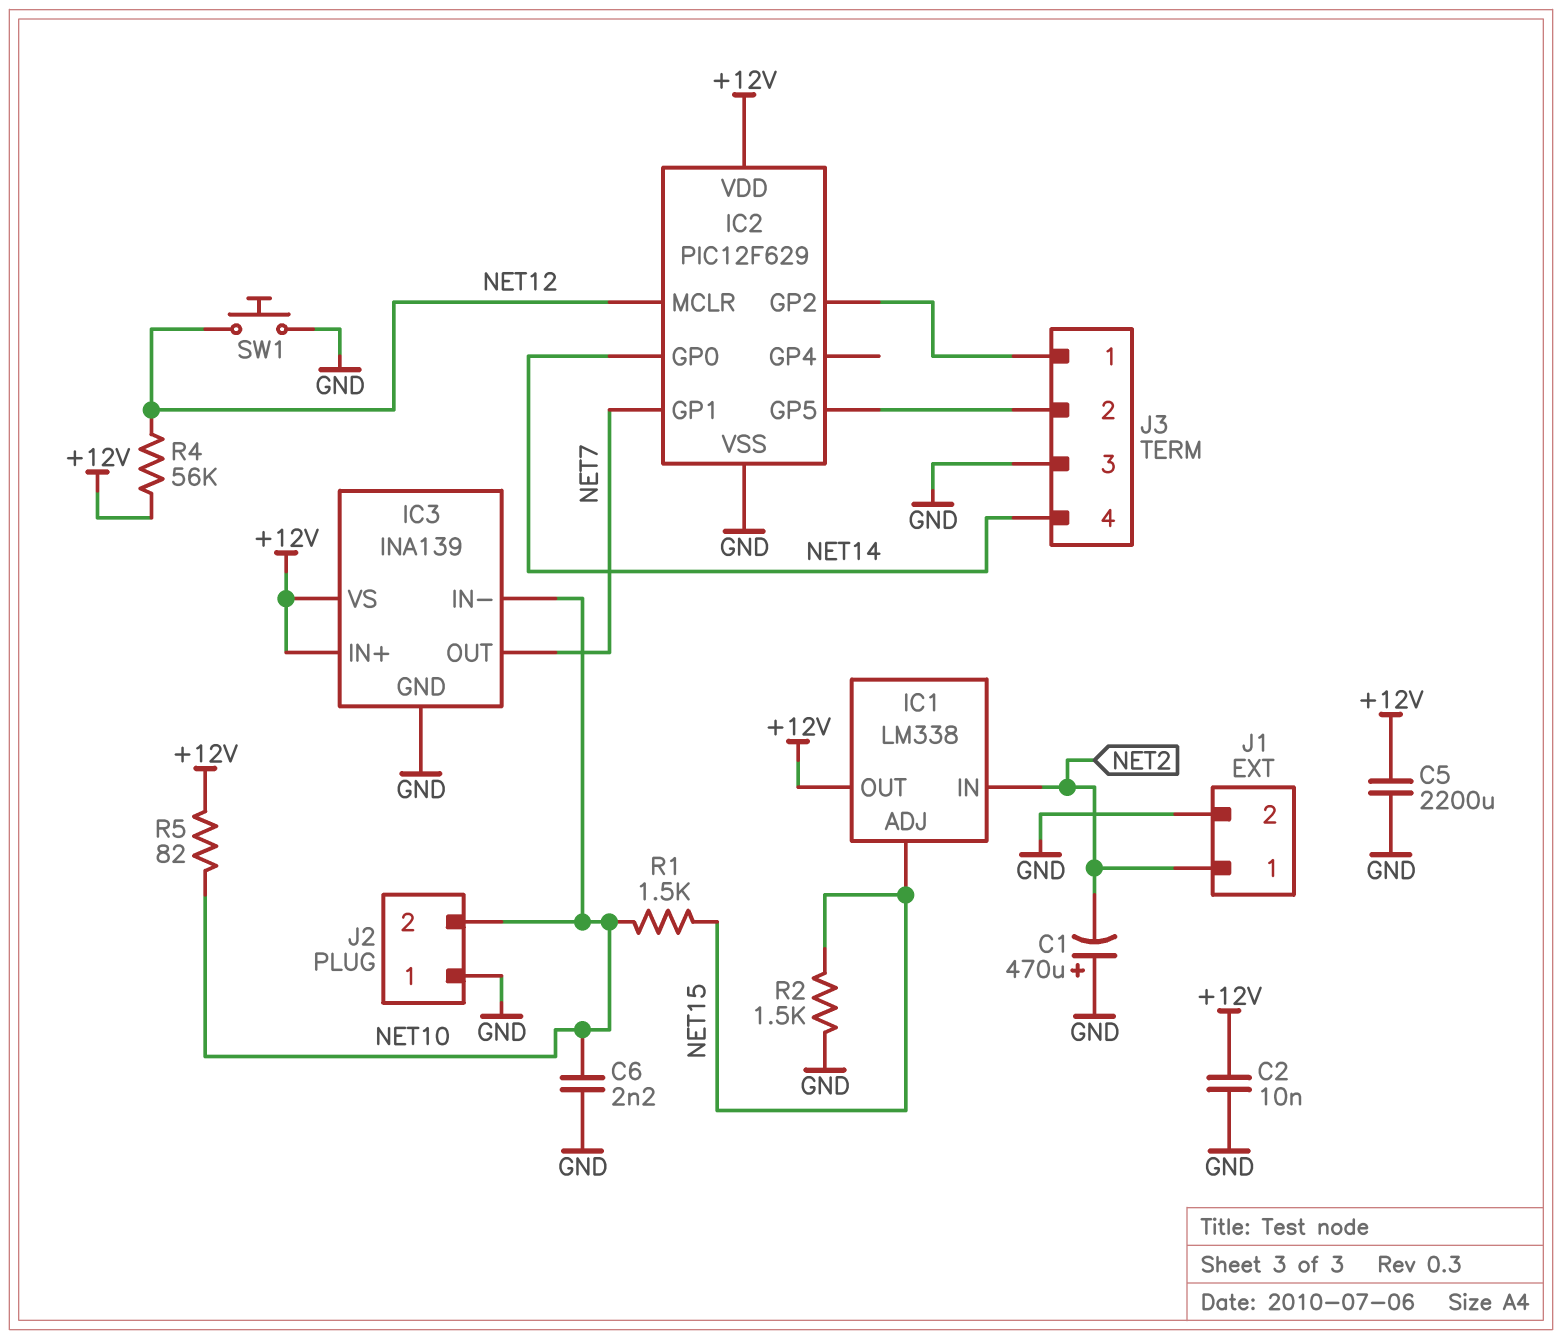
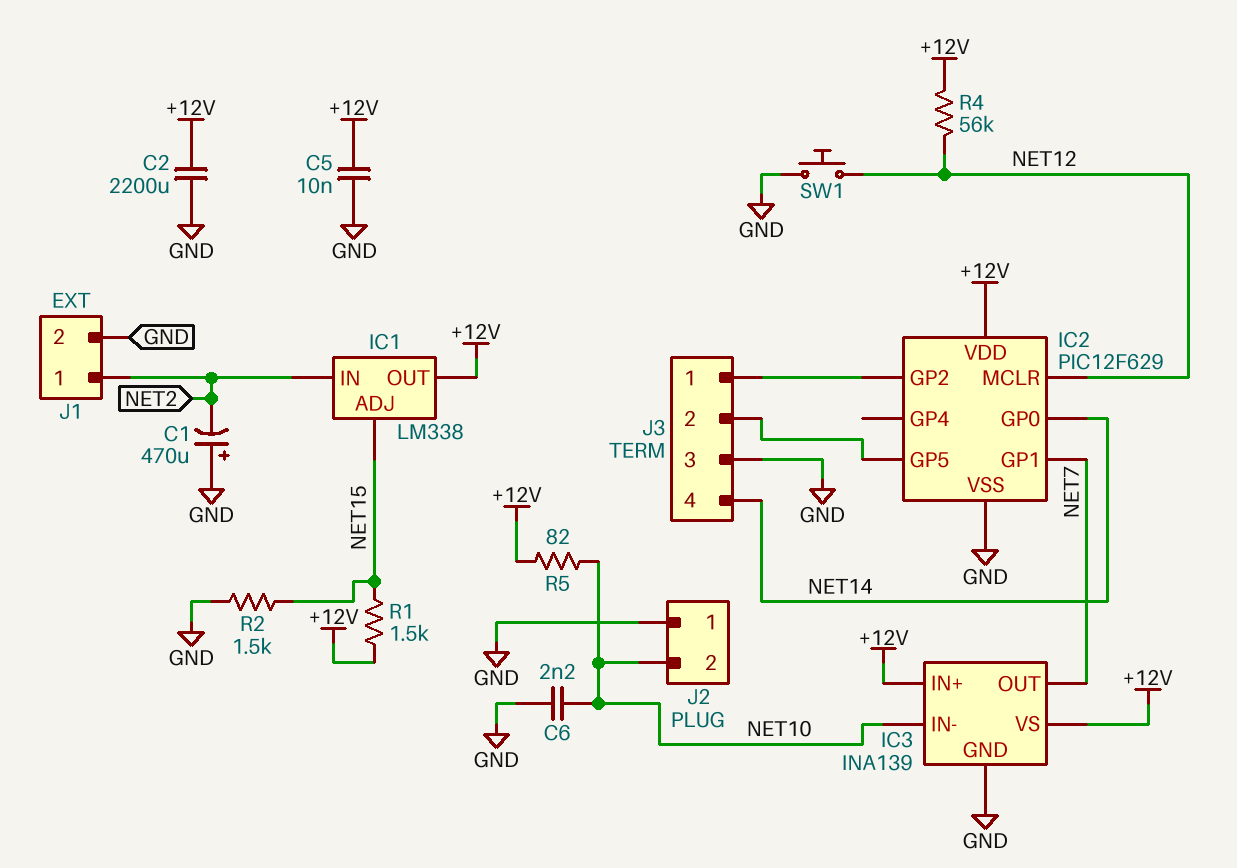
C2: 10nF (+12V, GND) -> 2200uF (+12V, GND)
C5: 2200uF (+12V, GND) -> 10nF (+12V, GND)
R1: 1.5k (NET10, NET15) -> 1.5k (+12V, NET15)

